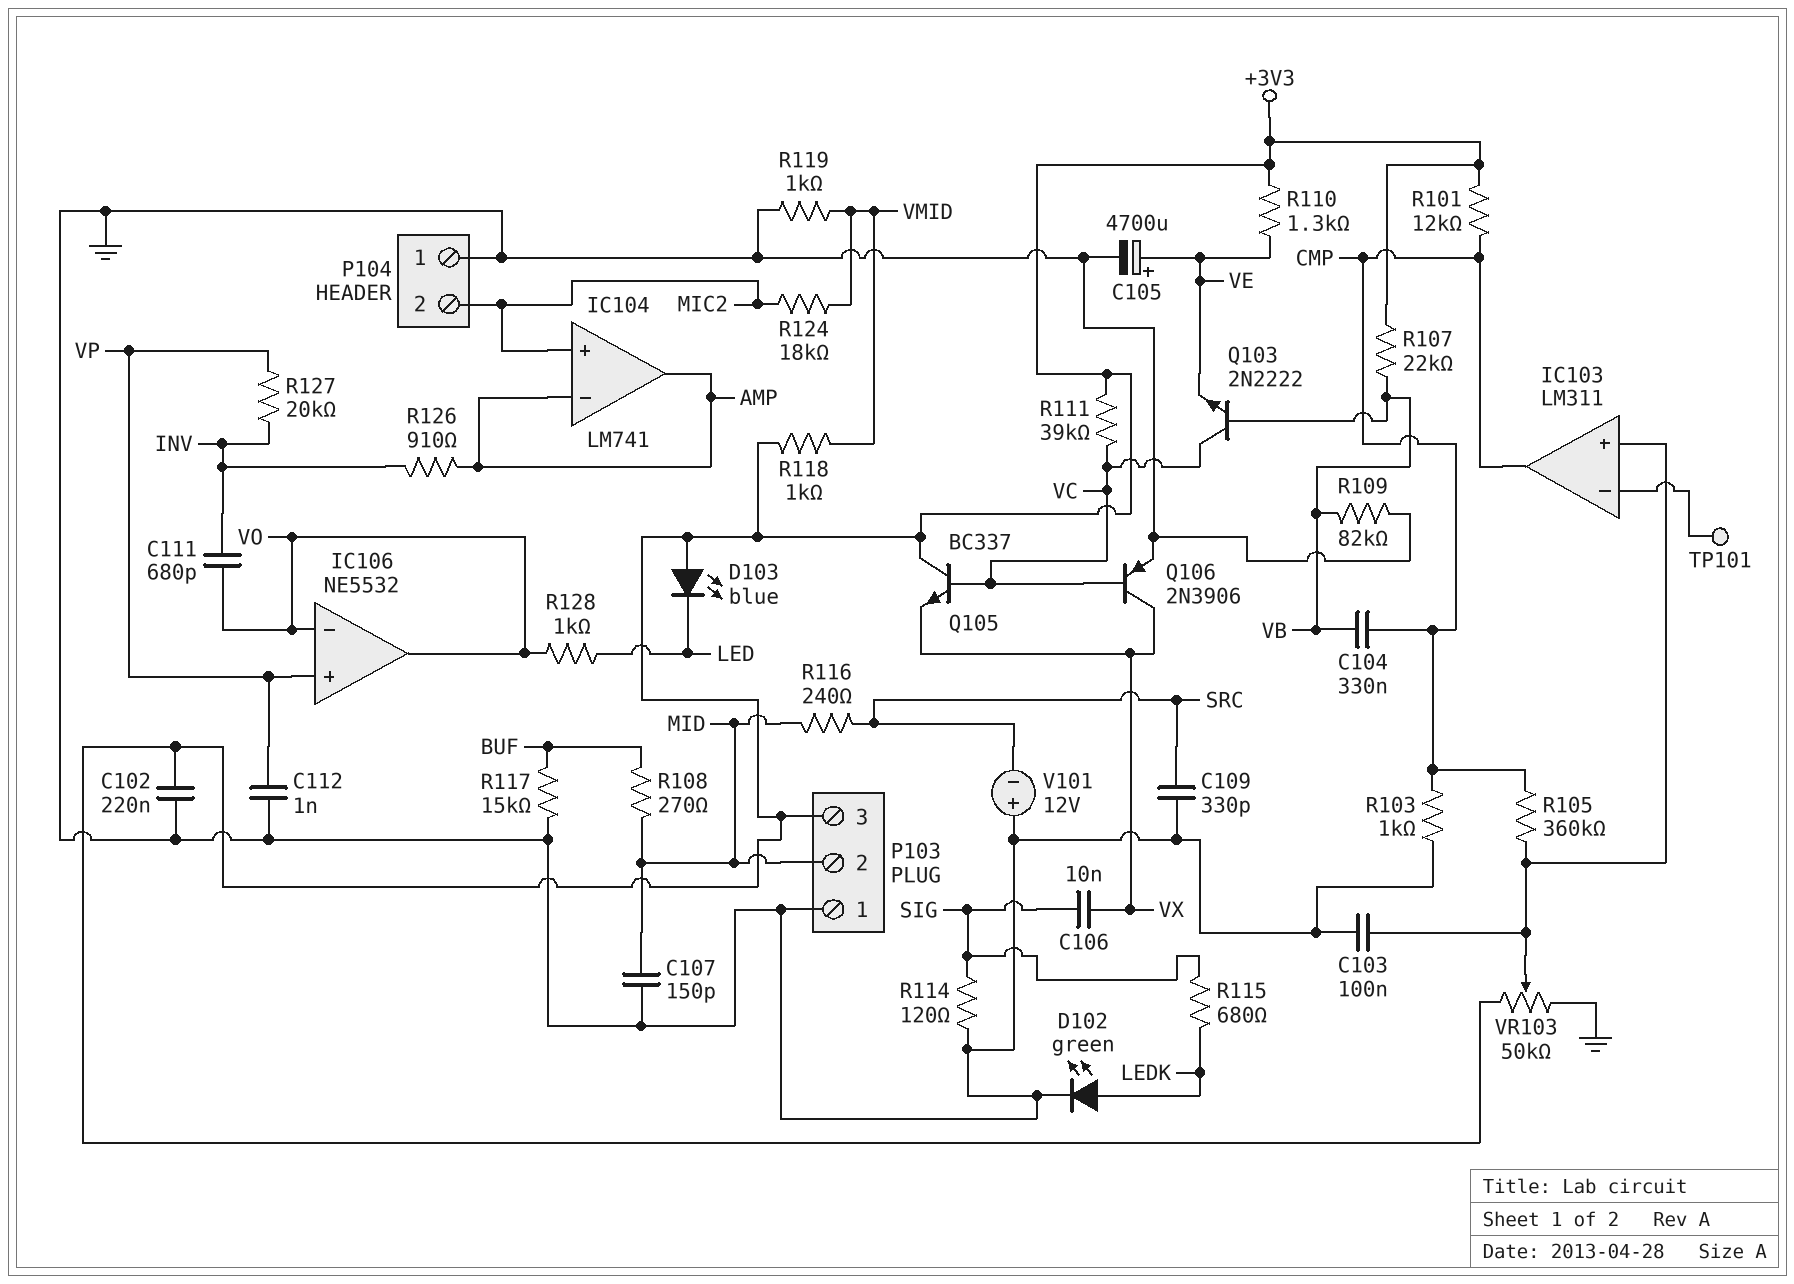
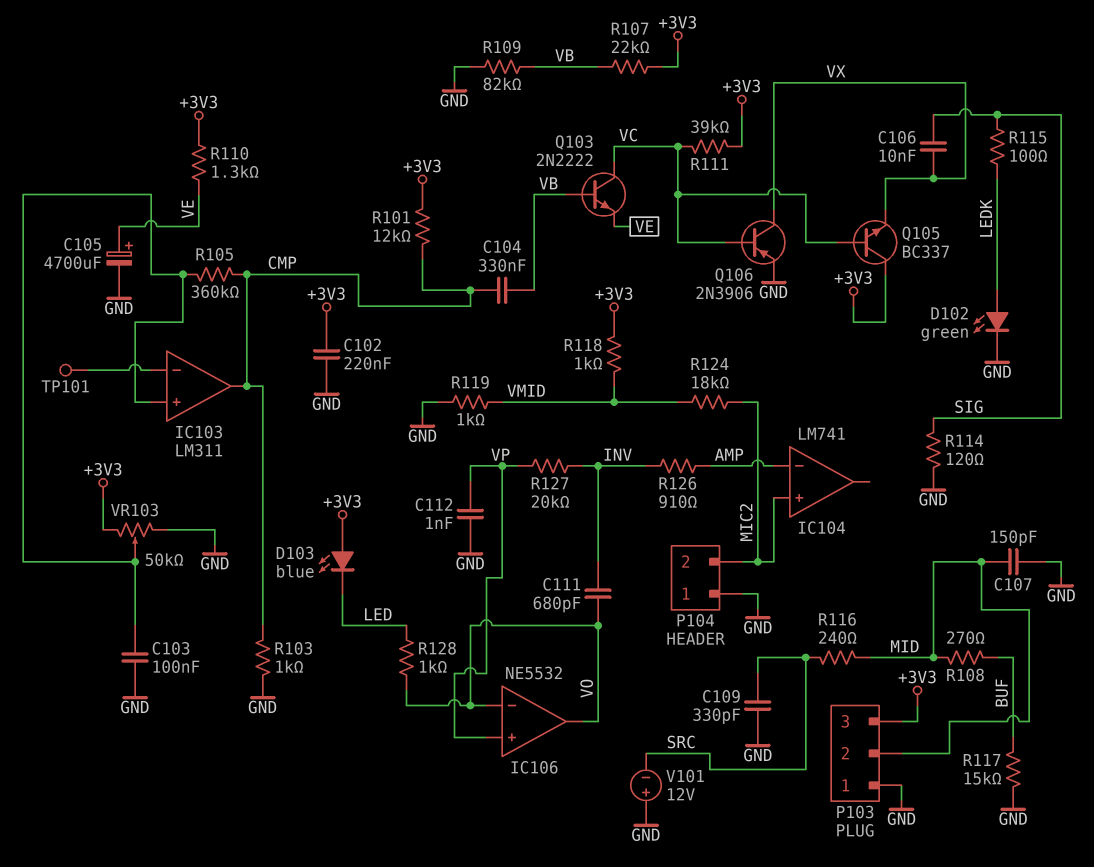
IC104 pin out: AMP -> none
R115: 680 (LEDK, SIG) -> 100 (LEDK, SIG)

